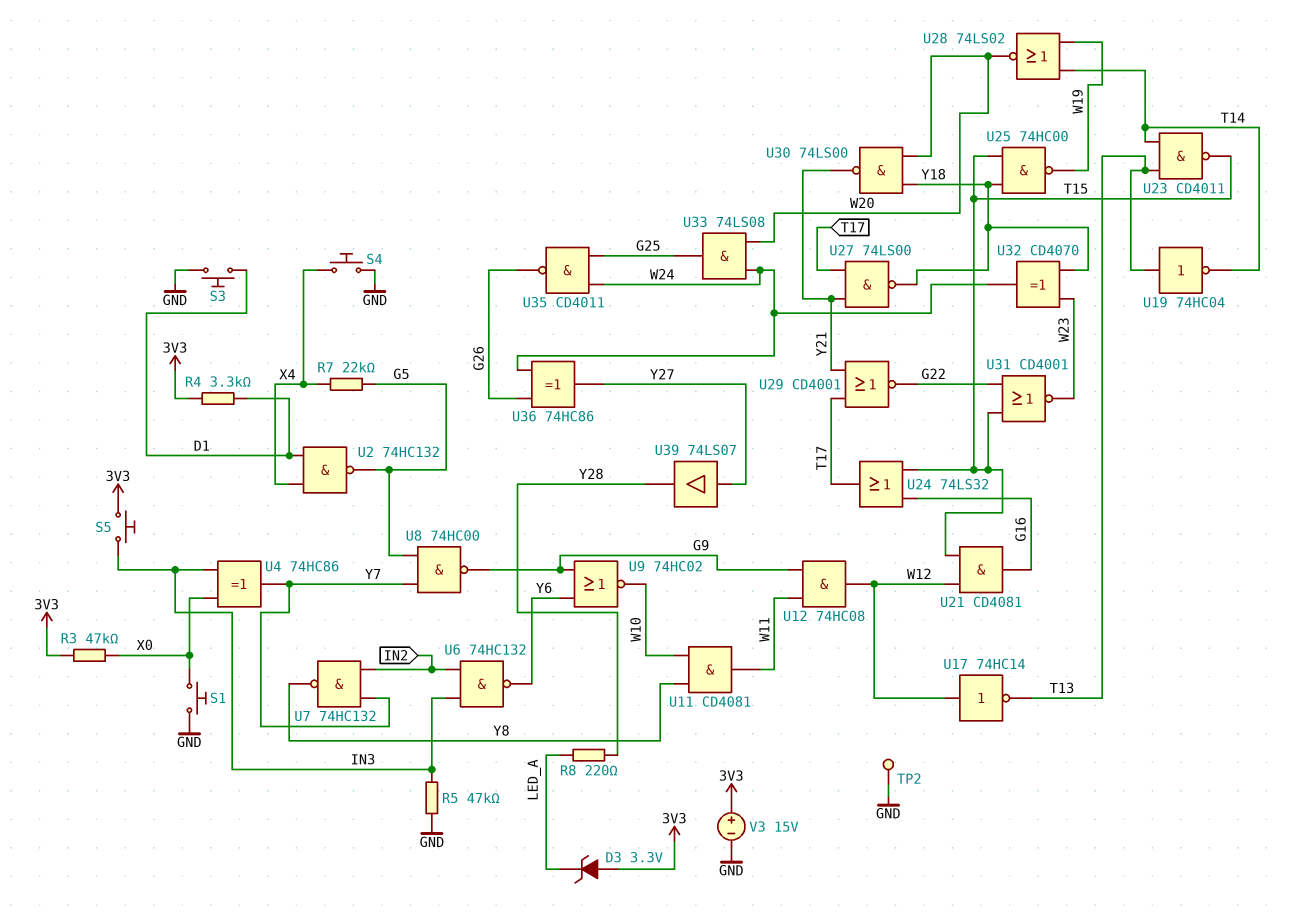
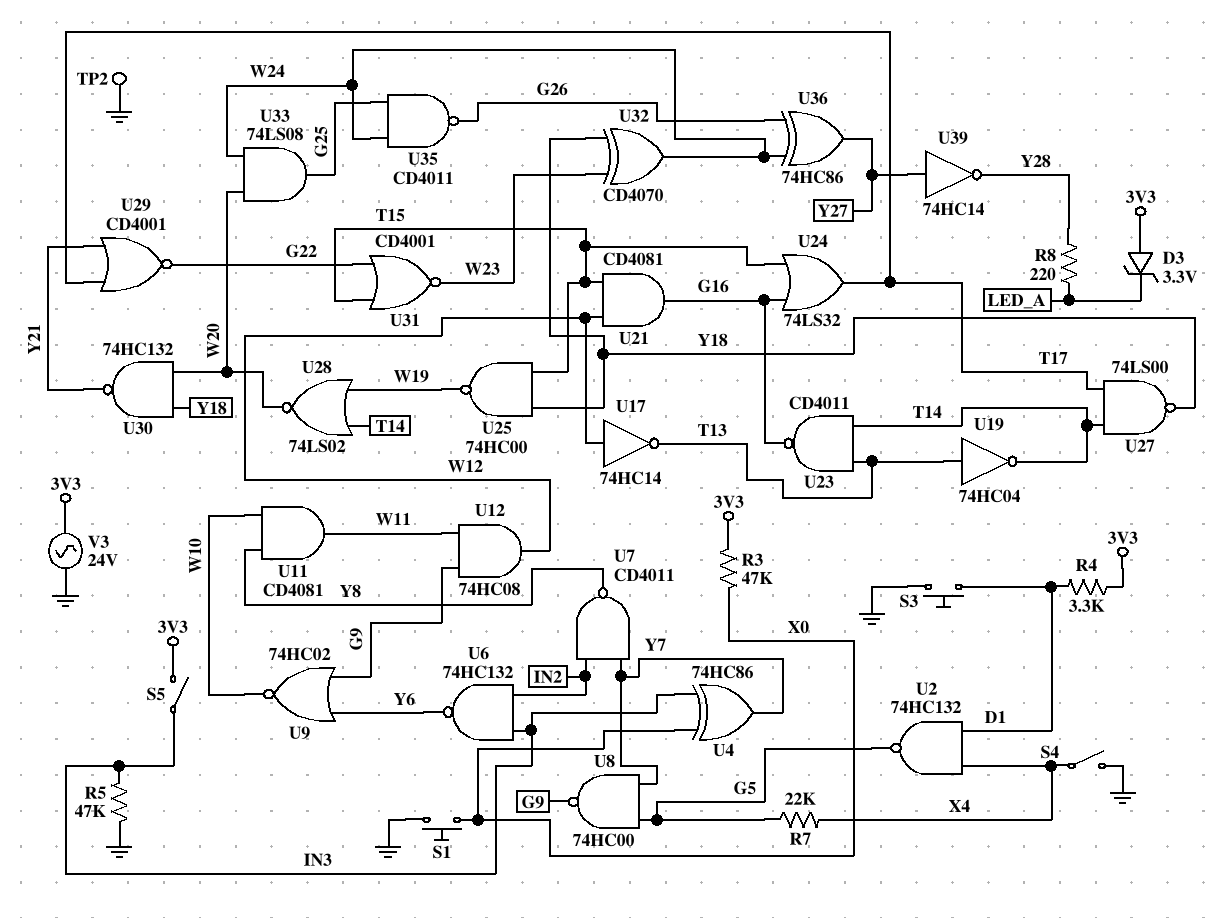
S4: button (GND, X4) -> switch (GND, X4)
S5: button (3V3, IN3) -> switch (3V3, IN3)
U7: NAND 74HC132 (in IN2, in Y7, out Y8) -> NAND CD4011 (in IN2, in Y7, out Y8)
U23: NAND CD4011 (in T13, in T14, out T15) -> NAND CD4011 (in T13, in T14, out G16)
U27: NAND 74LS00 (in T17, in Y21, out Y18) -> NAND 74LS00 (in T14, in T17, out Y18)
U30: NAND 74LS00 (in W20, in Y18, out Y21) -> NAND 74HC132 (in W20, in Y18, out Y21)
U39: buffer 74LS07 (in Y27, out Y28) -> NOT 74HC14 (in Y27, out Y28)
V3: 15V (plus 3V3, minus GND) -> AC 24V (3V3, GND)

